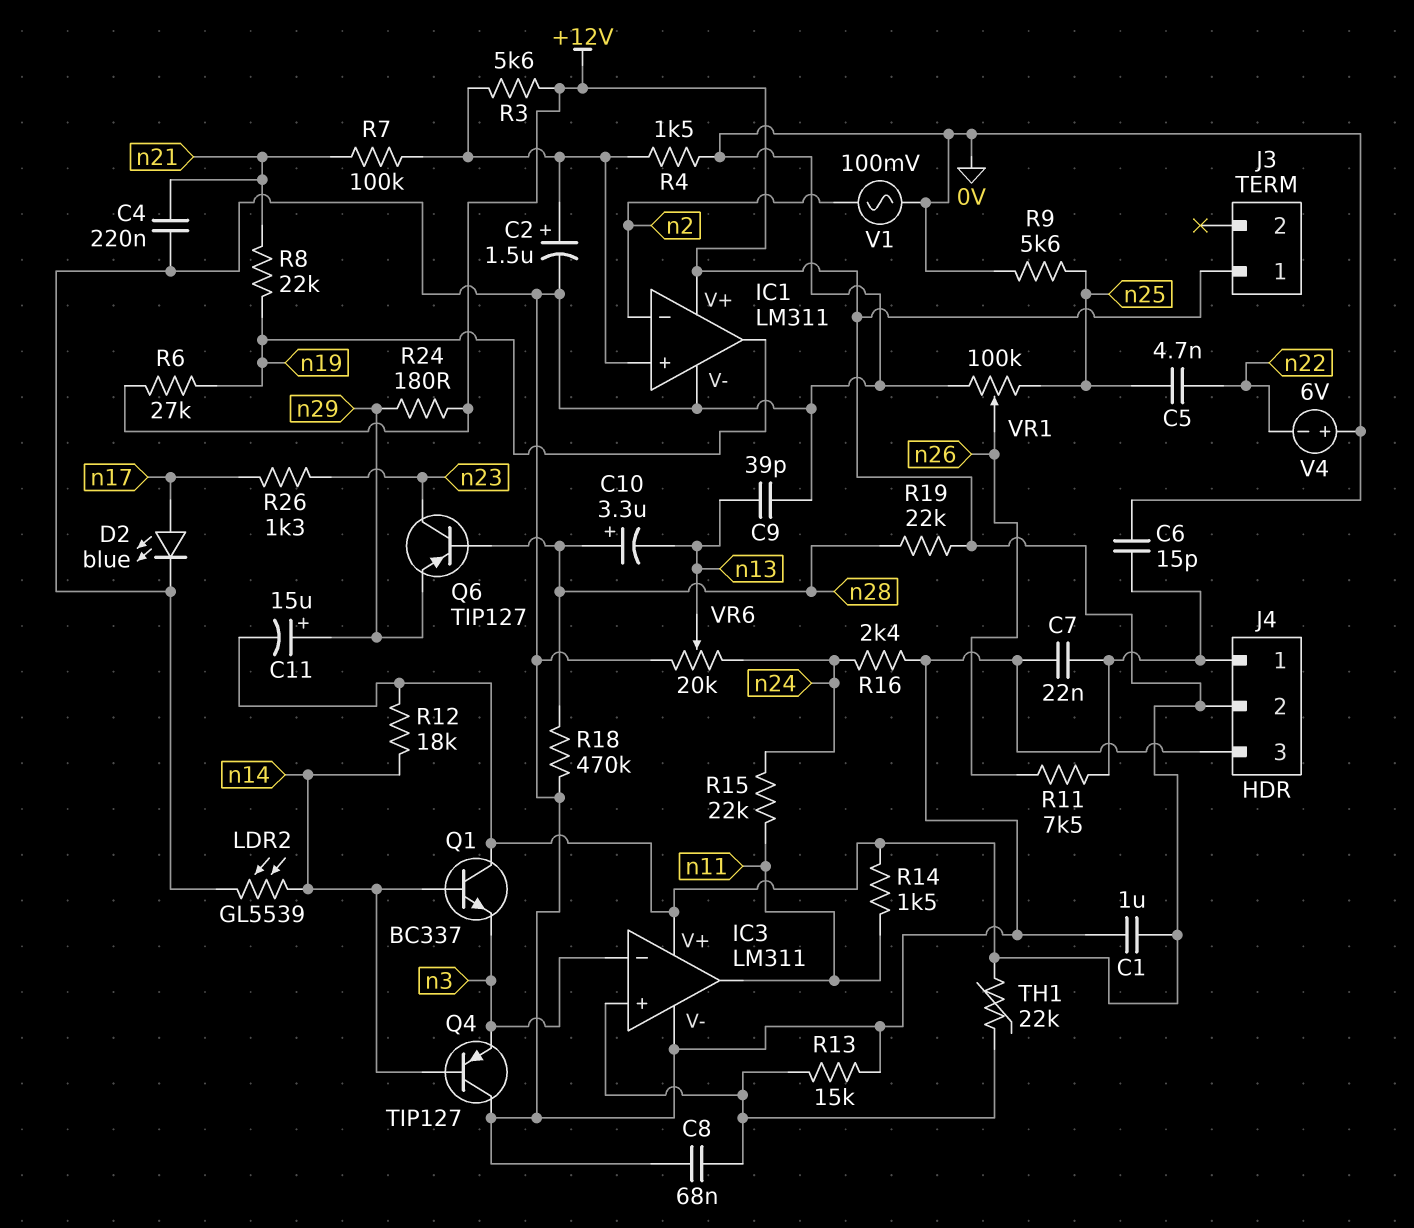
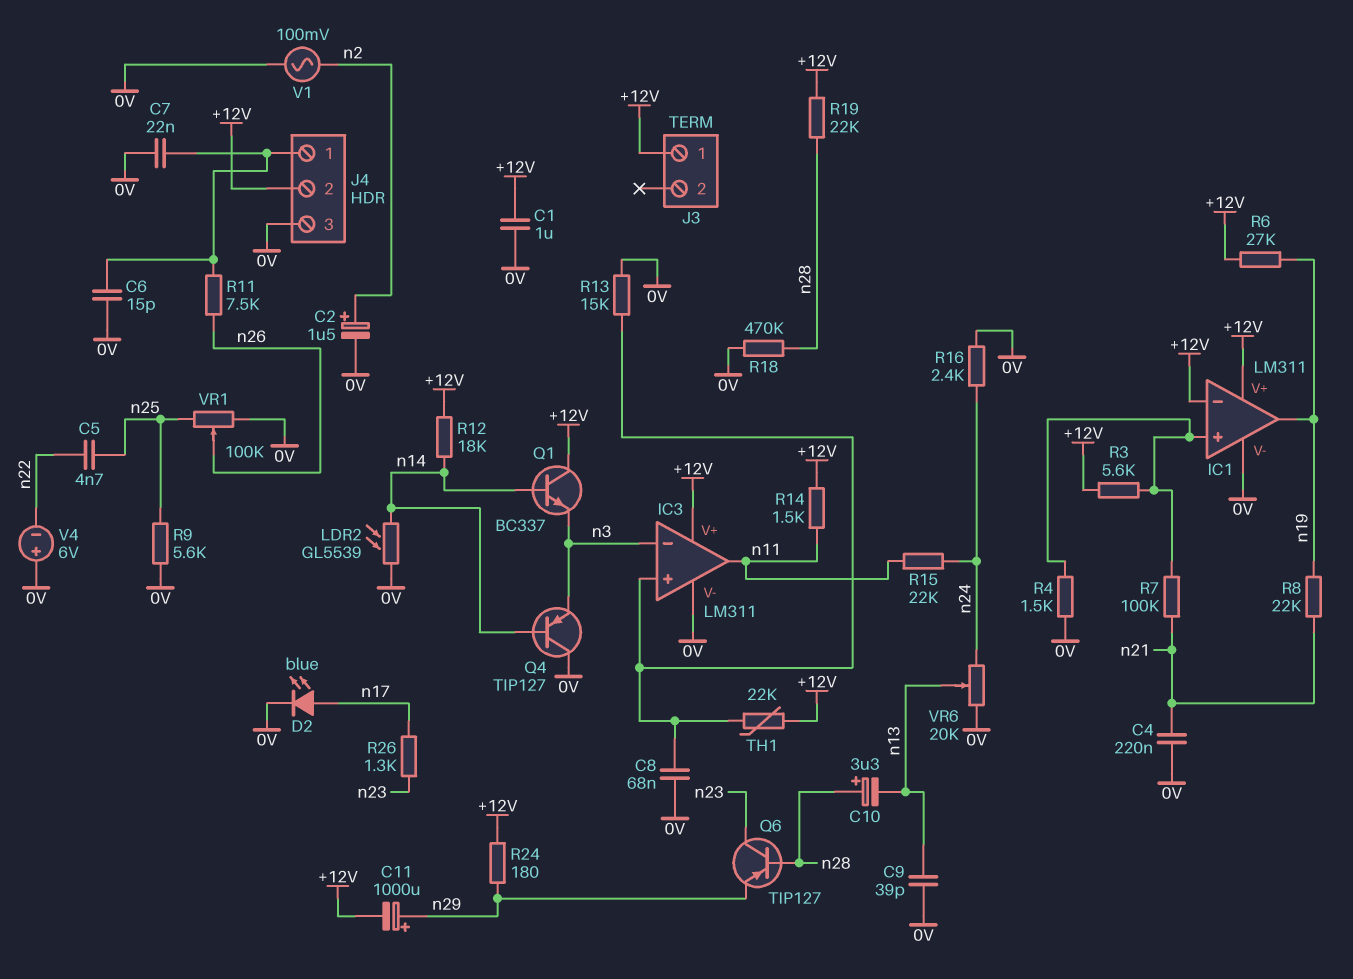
C2: 1.5uF (plus IC1/in+, minus 0V) -> 1.5uF (plus n2, minus 0V)
C11: 15uF (plus n29, minus +12V) -> 1000uF (plus n29, minus +12V)
IC1 pin in-: n2 -> +12V

